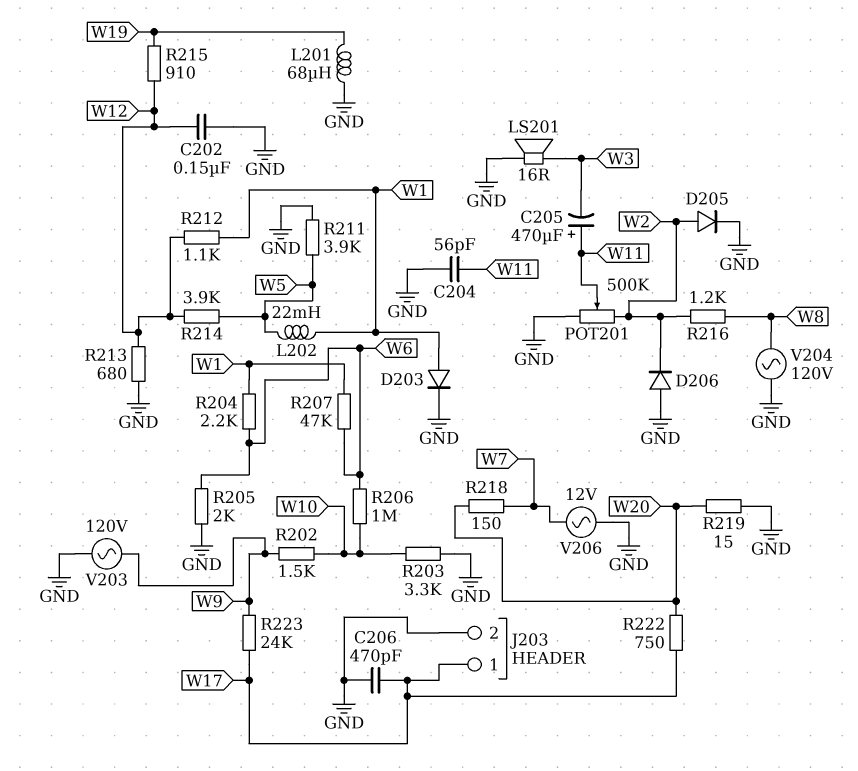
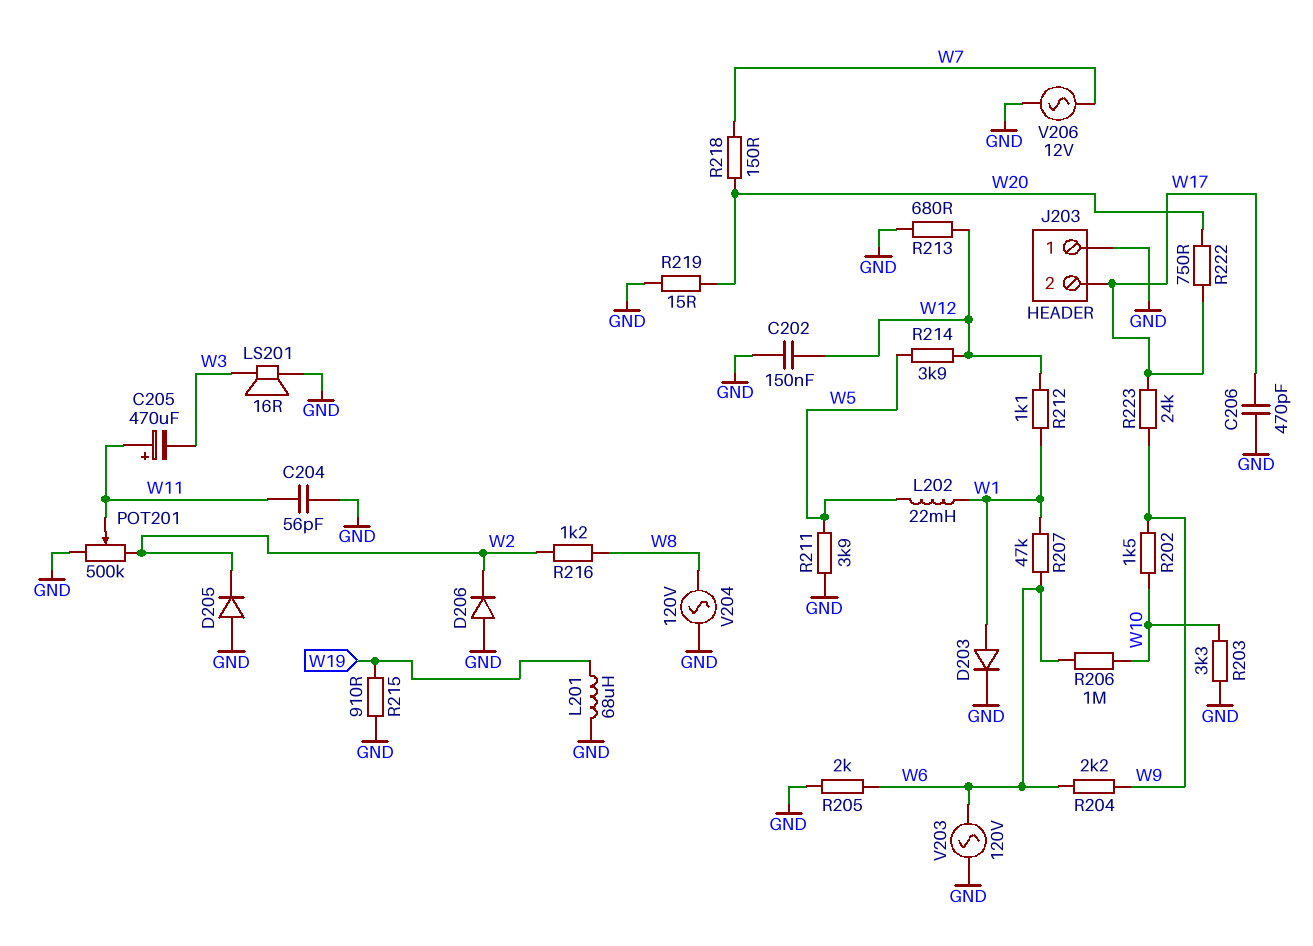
D205: diode (A W2, K GND) -> diode (A GND, K W2)
J203 pin 1: W17 -> GND
J203 pin 2: GND -> W17
R204: 2.2k (W1, W6) -> 2.2k (W6, W9)
R215: 910 (W12, W19) -> 910 (GND, W19)
V203: AC 120V (GND, W9) -> AC 120V (GND, W6)

